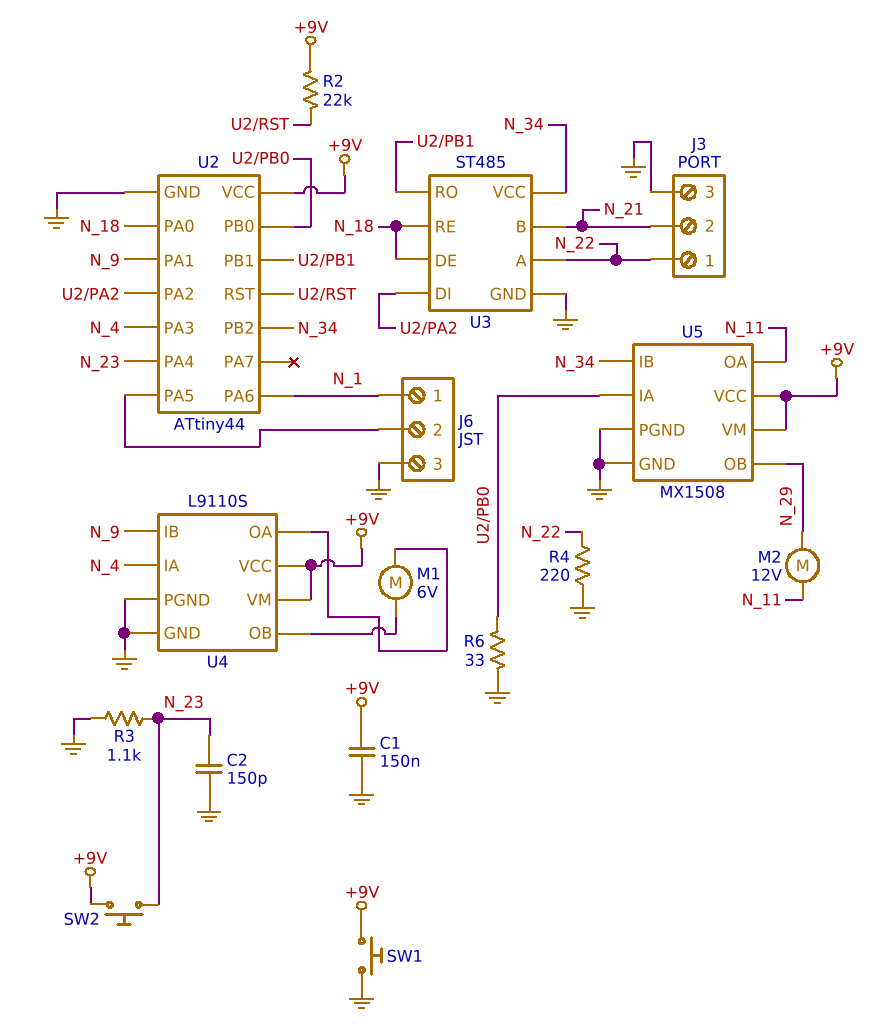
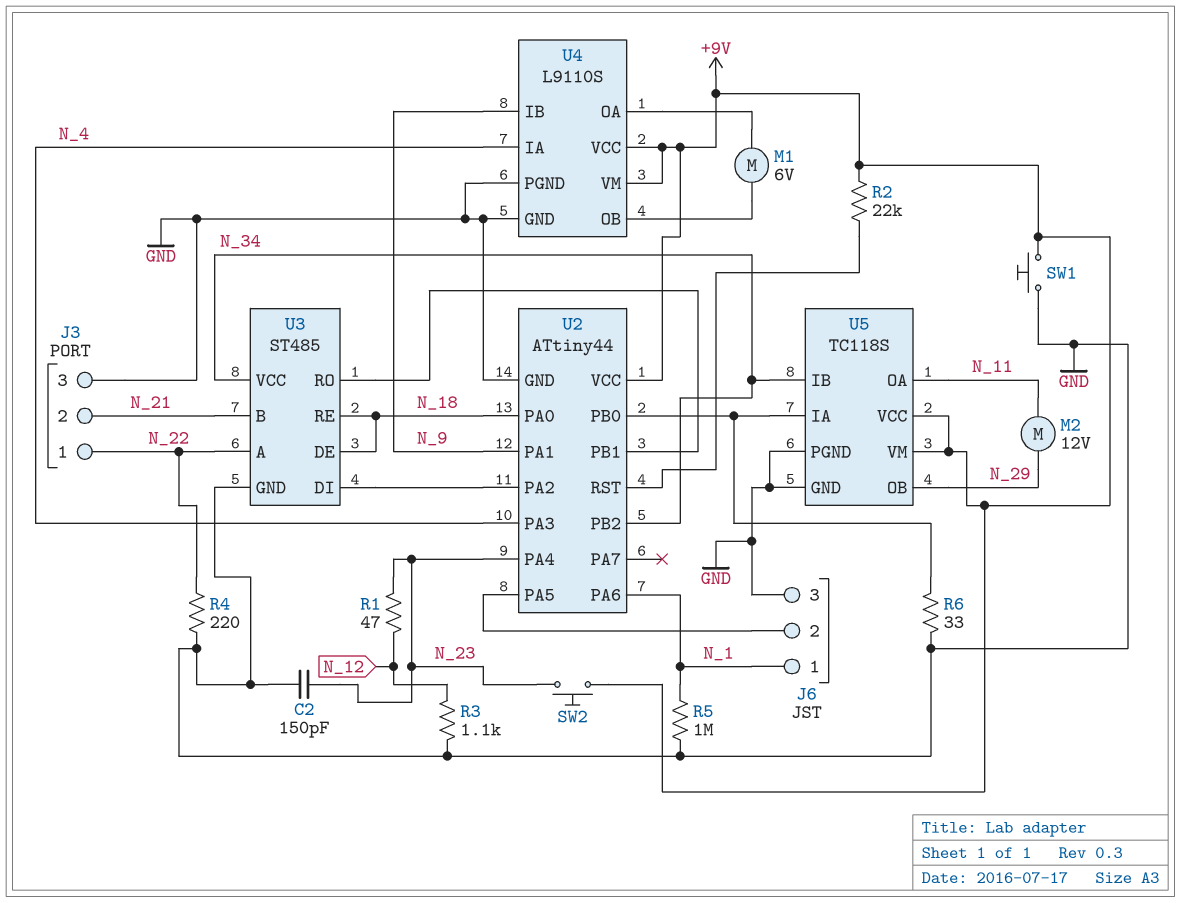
C1: 150nF (+9V, GND) -> none
R1: none -> 47 (N_12, N_23)
R3: 1.1k (GND, N_23) -> 1.1k (GND, N_12)
R5: none -> 1M (GND, N_1)
U5: MX1508 -> TC118S

